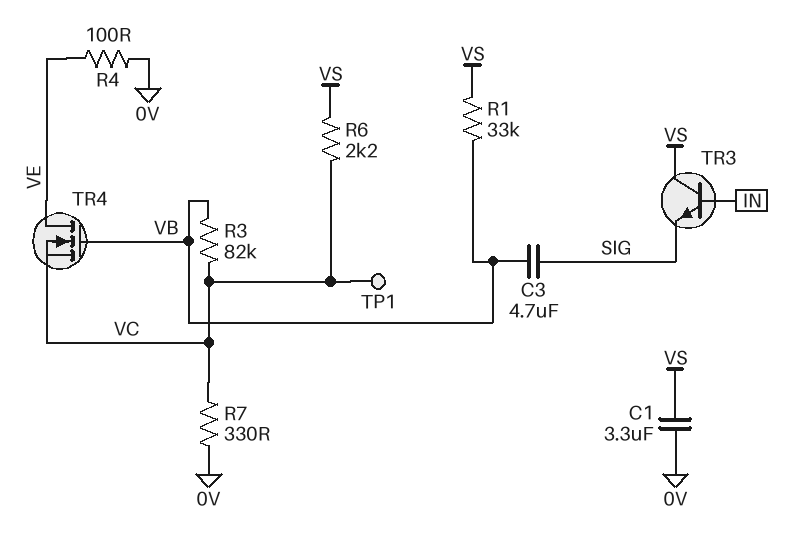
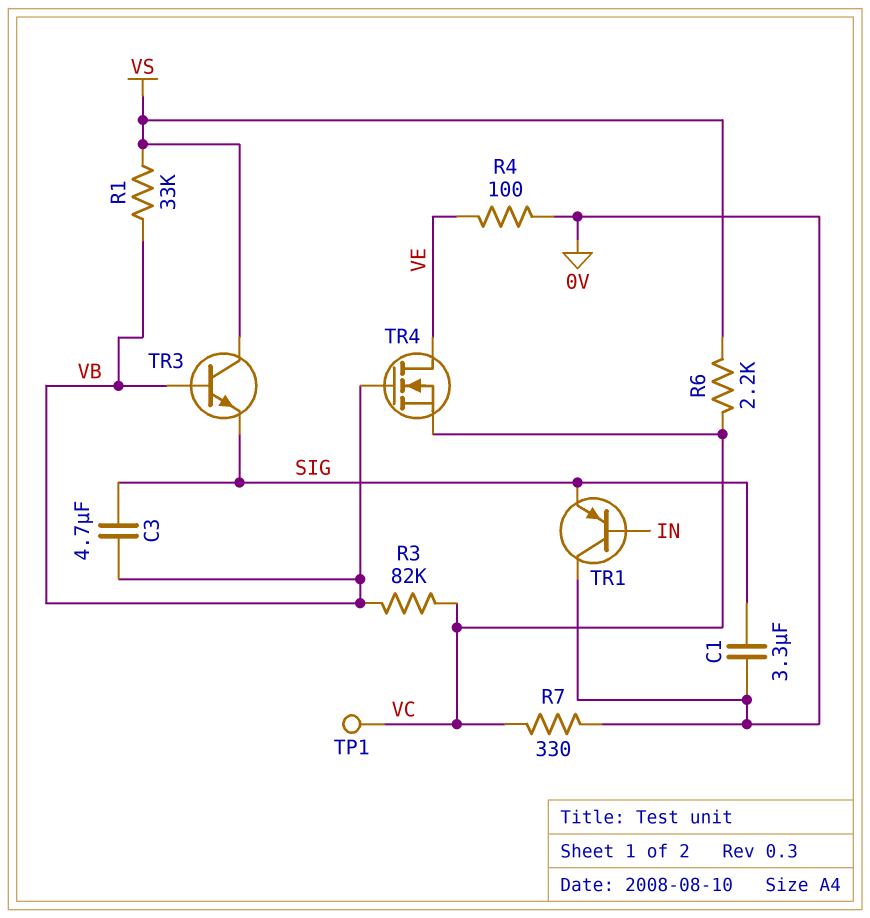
C1: 3.3uF (0V, VS) -> 3.3uF (0V, SIG)
TR1: none -> PNP (B IN, C 0V, E SIG)
TR3: NPN (B IN, C VS, E SIG) -> NPN (B VB, C VS, E SIG)

